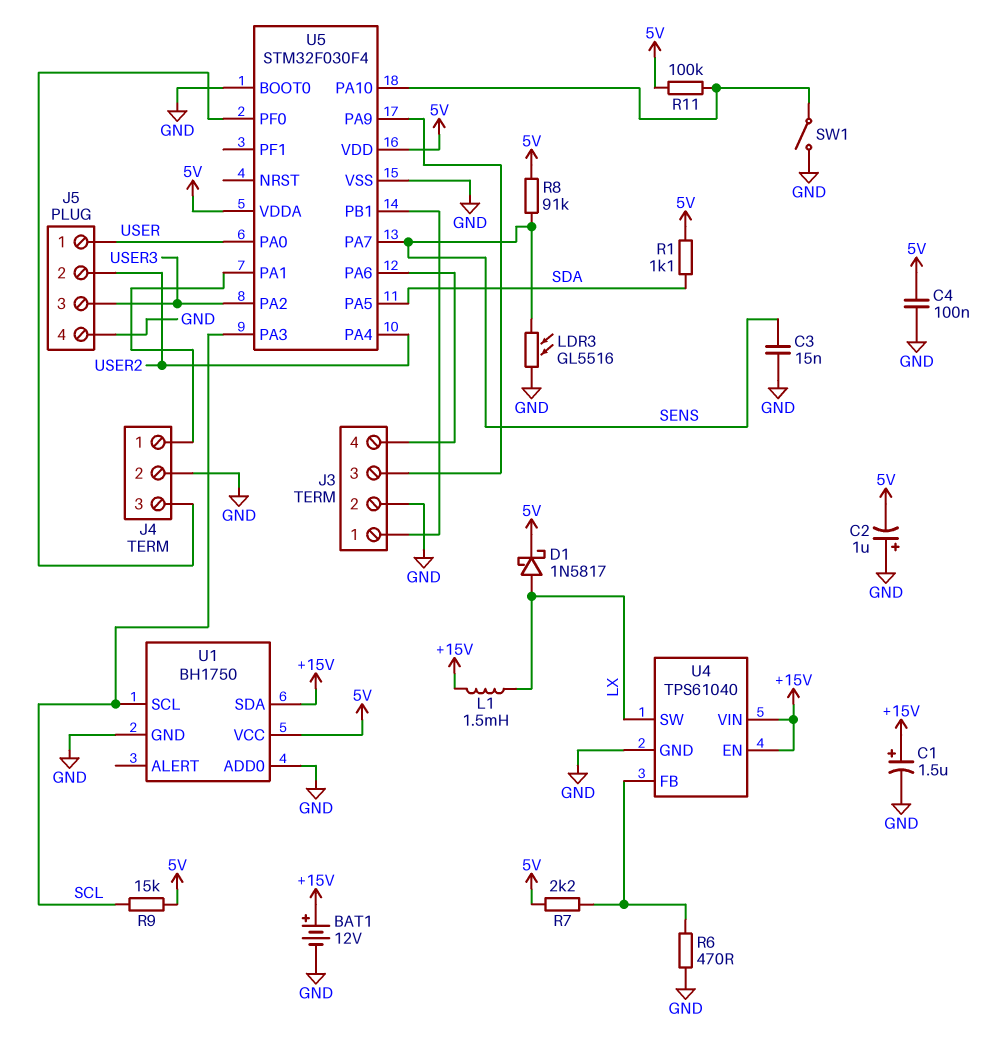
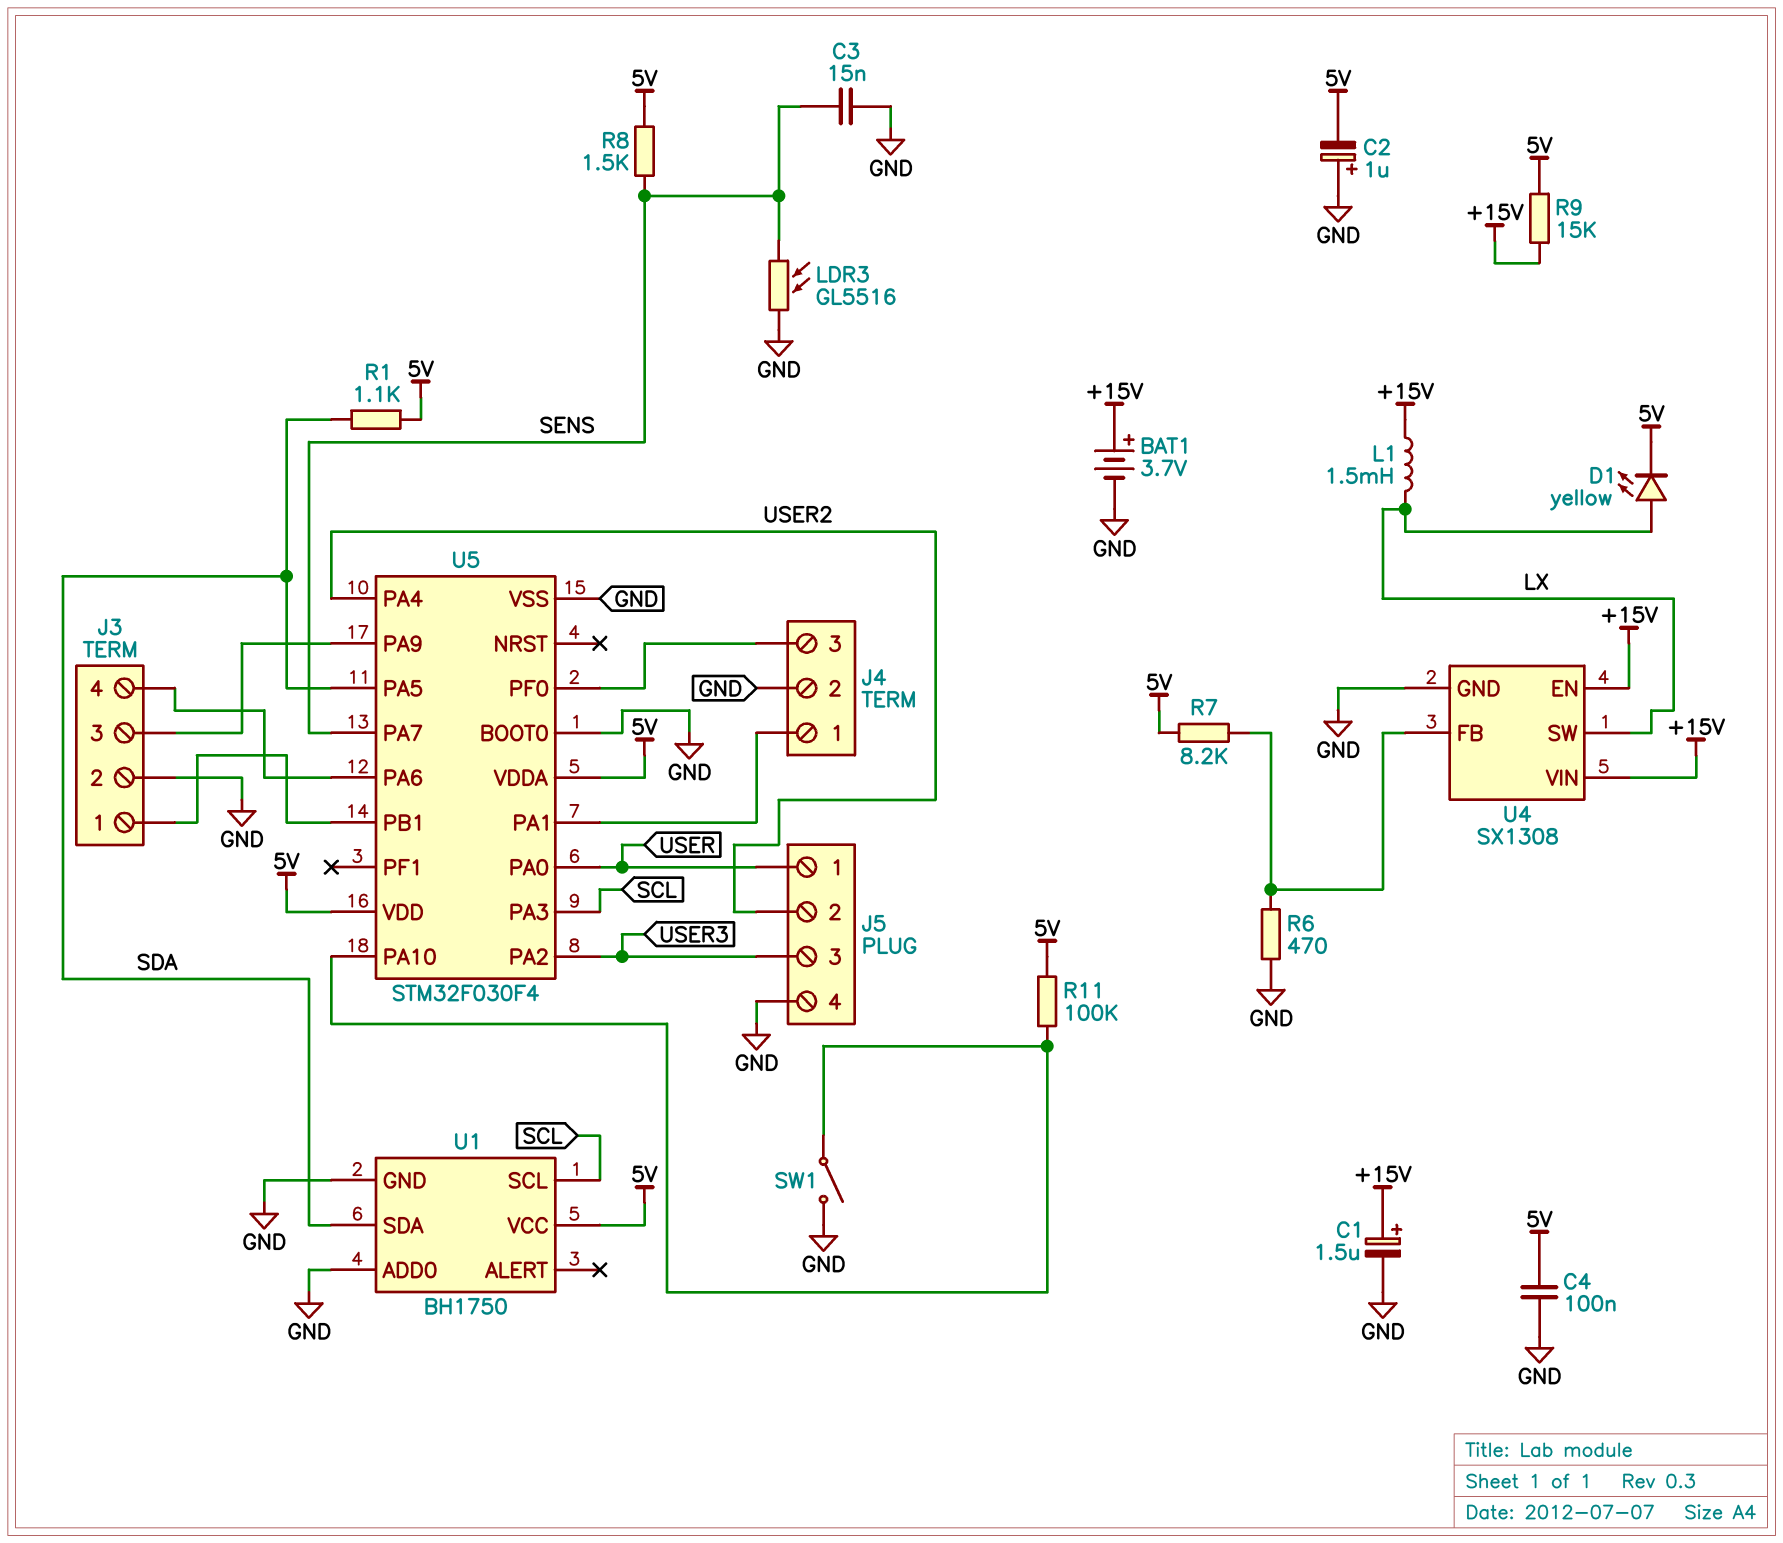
BAT1: 12V (plus +15V, minus GND) -> 3.7V (plus +15V, minus GND)
D1: schottky 1N5817 (A LX, K 5V) -> LED yellow (A LX, K 5V)
R7: 2.2k (5V, U4/FB) -> 8.2k (5V, U4/FB)
R8: 91k (5V, SENS) -> 1.5k (5V, SENS)
R9: 15k (5V, SCL) -> 15k (+15V, 5V)
U1 pin SDA: +15V -> SDA
U4: TPS61040 -> SX1308

